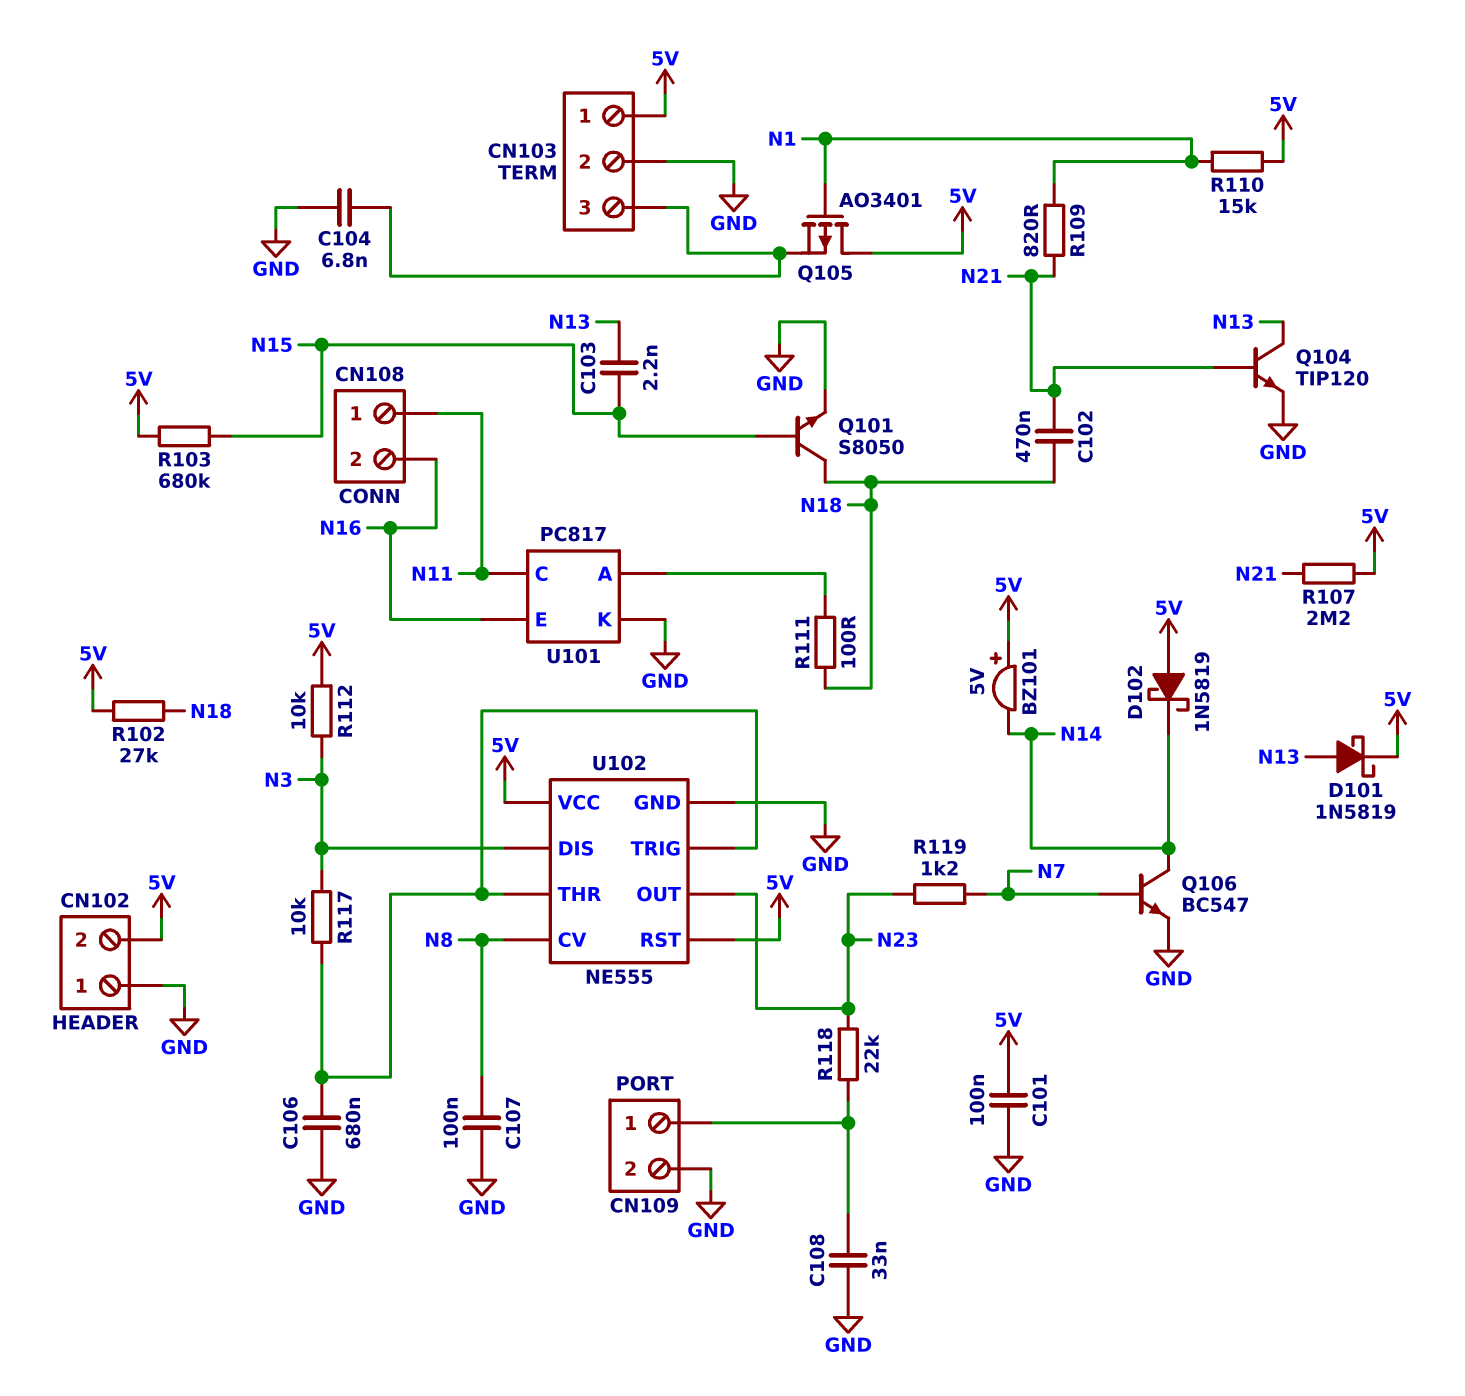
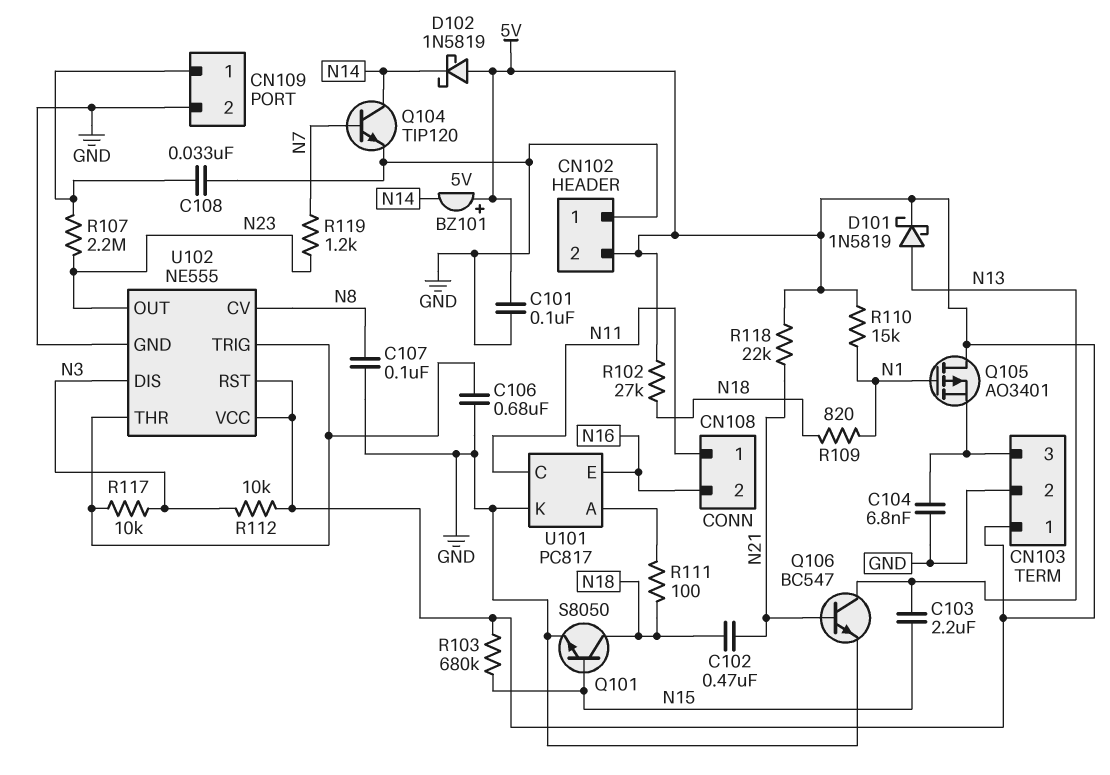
C103: 2.2nF (N13, N15) -> 2.2uF (N13, N15)
Q104: NPN TIP120 (B N21, C N13, E GND) -> NPN TIP120 (B N7, C N14, E GND)
Q106: NPN BC547 (B N7, C N14, E GND) -> NPN BC547 (B N21, C N13, E GND)
R107: 2.2M (5V, N21) -> 2.2M (CN109/1, N23)
R109: 820 (N1, N21) -> 820 (N1, N18)
R118: 22k (CN109/1, N23) -> 22k (5V, N21)

